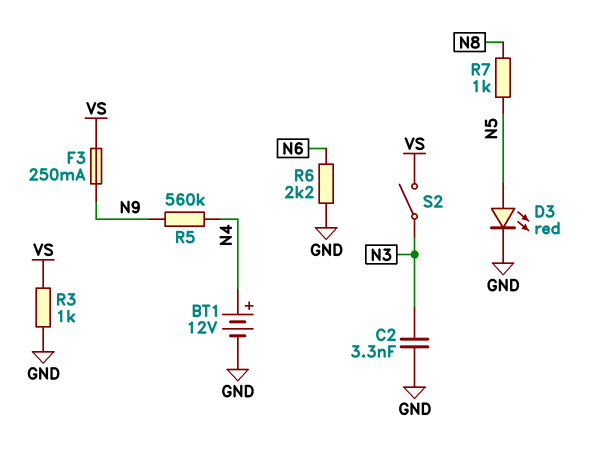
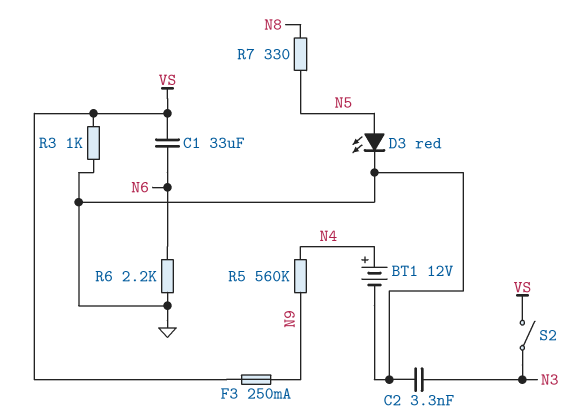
C1: none -> 33uF (N6, VS)
R7: 1k (N5, N8) -> 330 (N5, N8)

